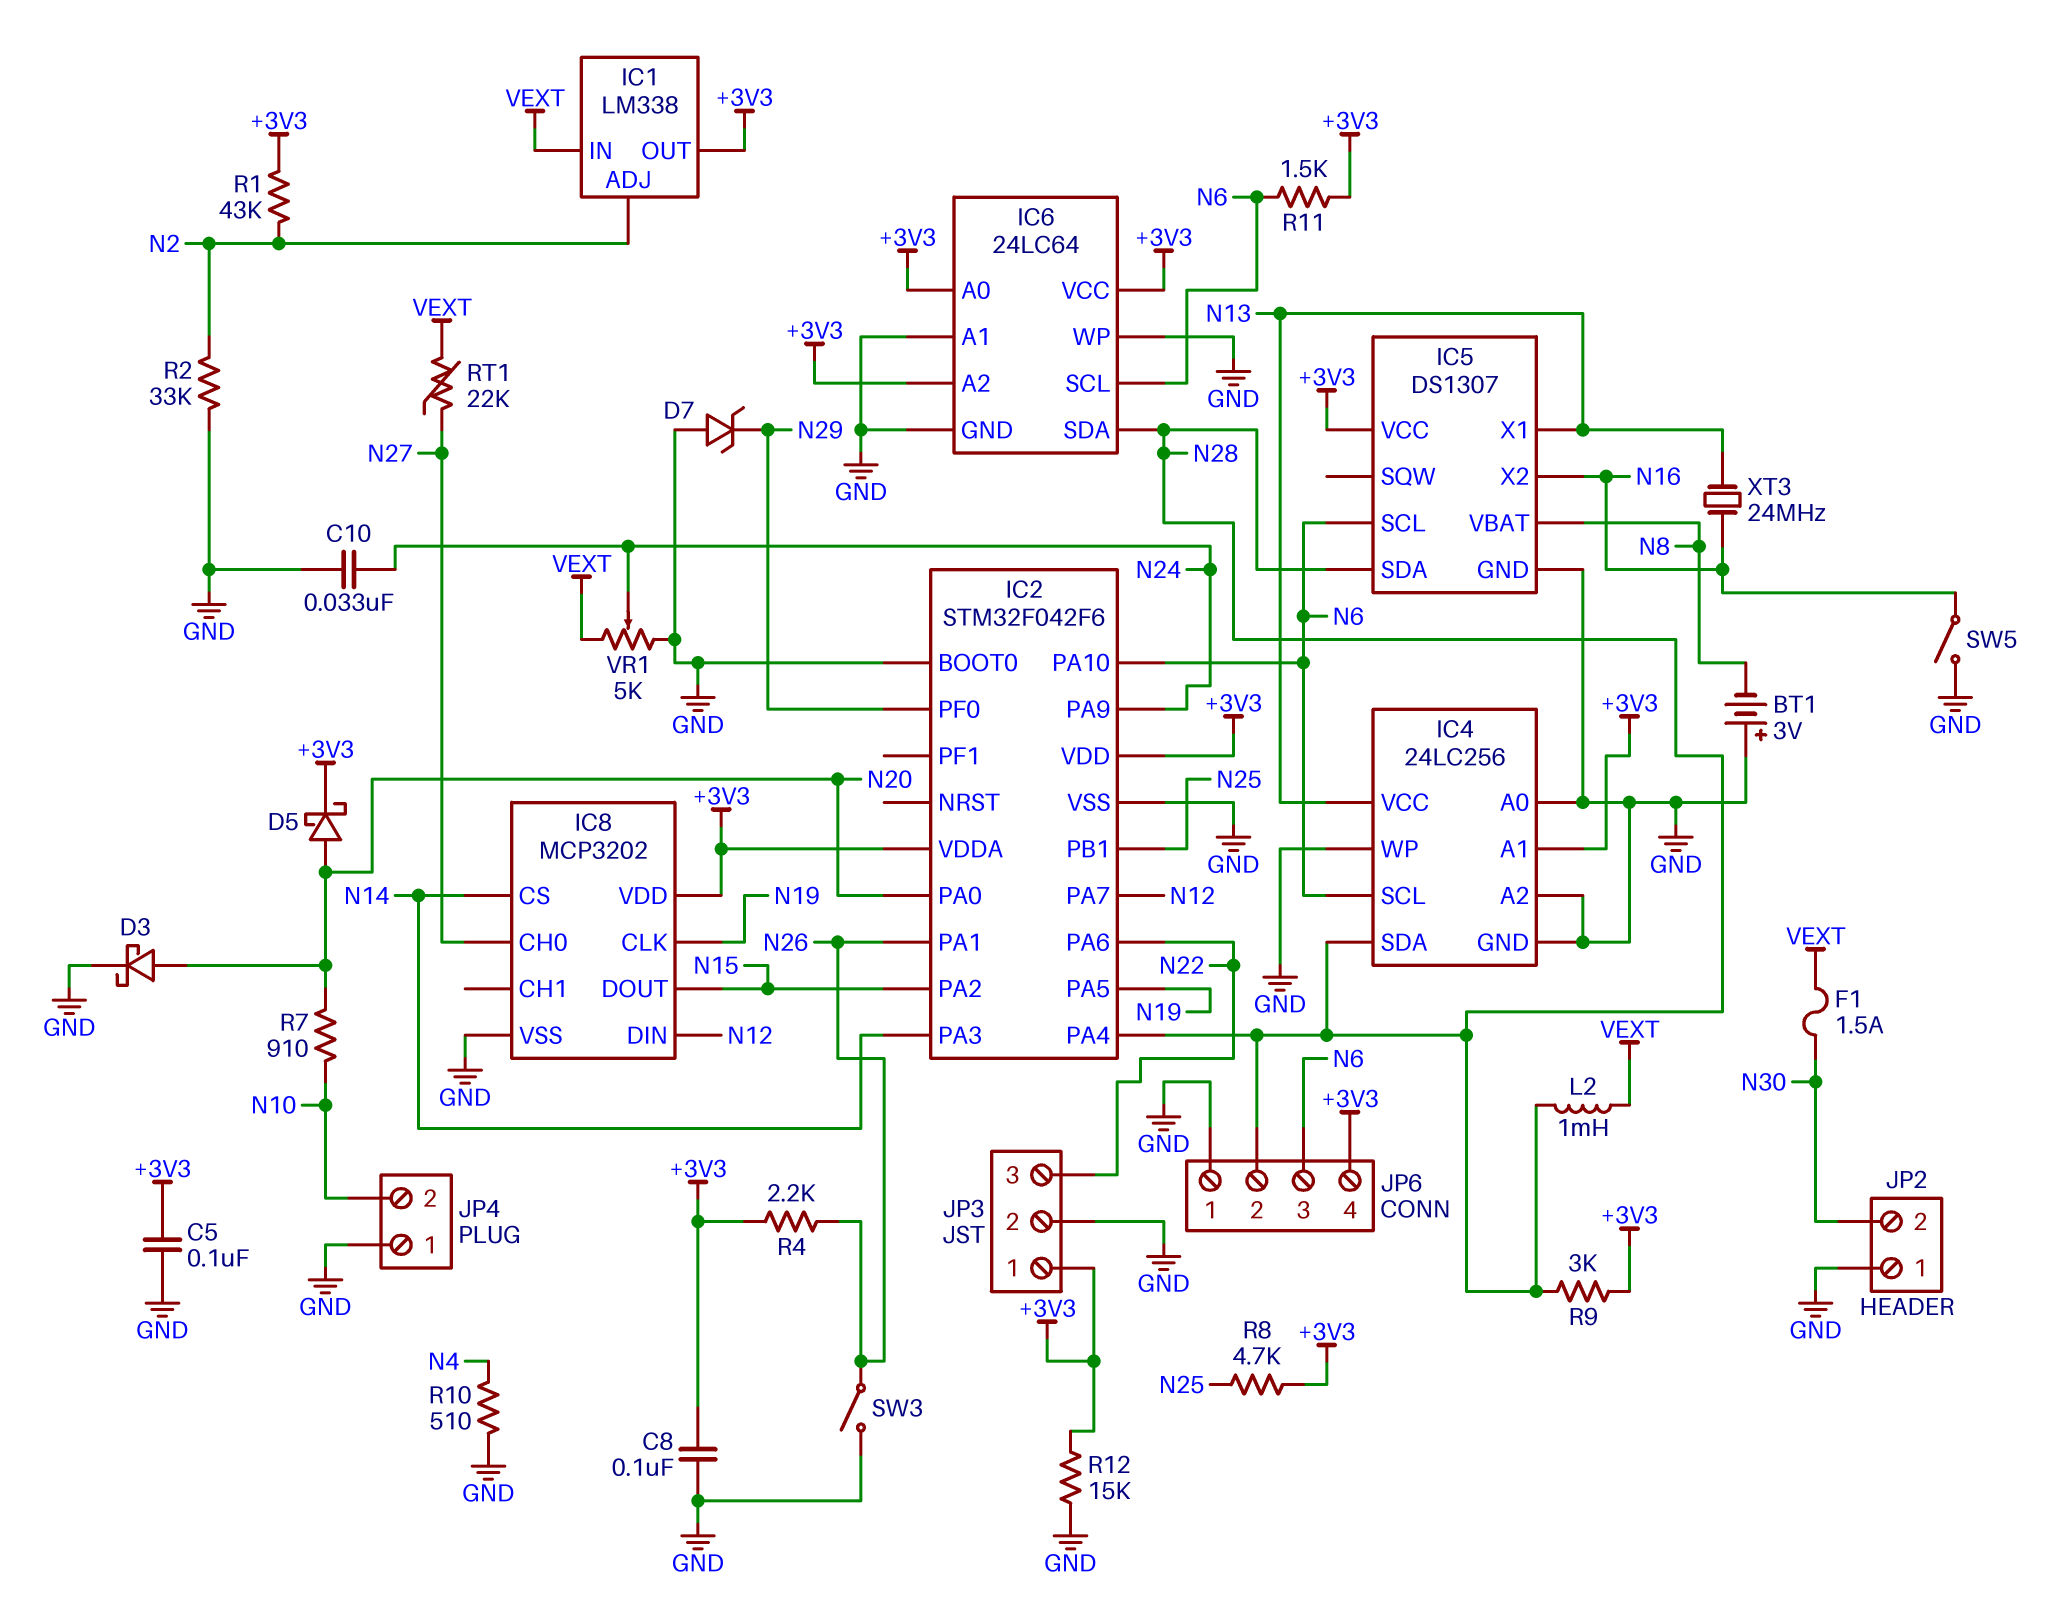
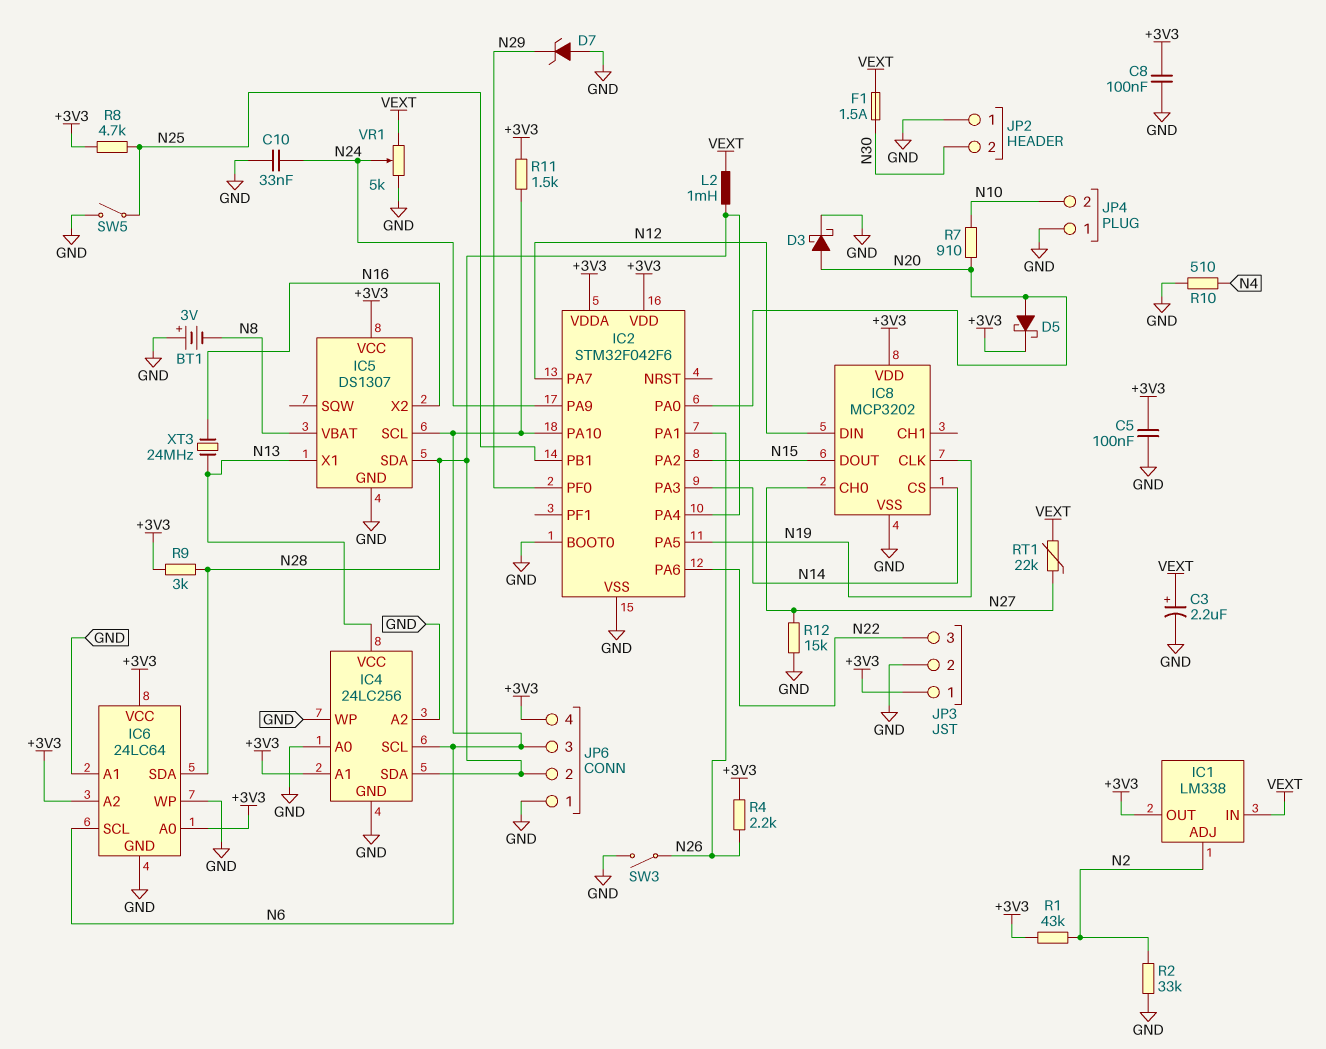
C3: none -> 2.2uF (plus VEXT, minus GND)
R12: 15k (+3V3, GND) -> 15k (GND, N27)
SW5: switch (GND, N16) -> switch (GND, N25)

